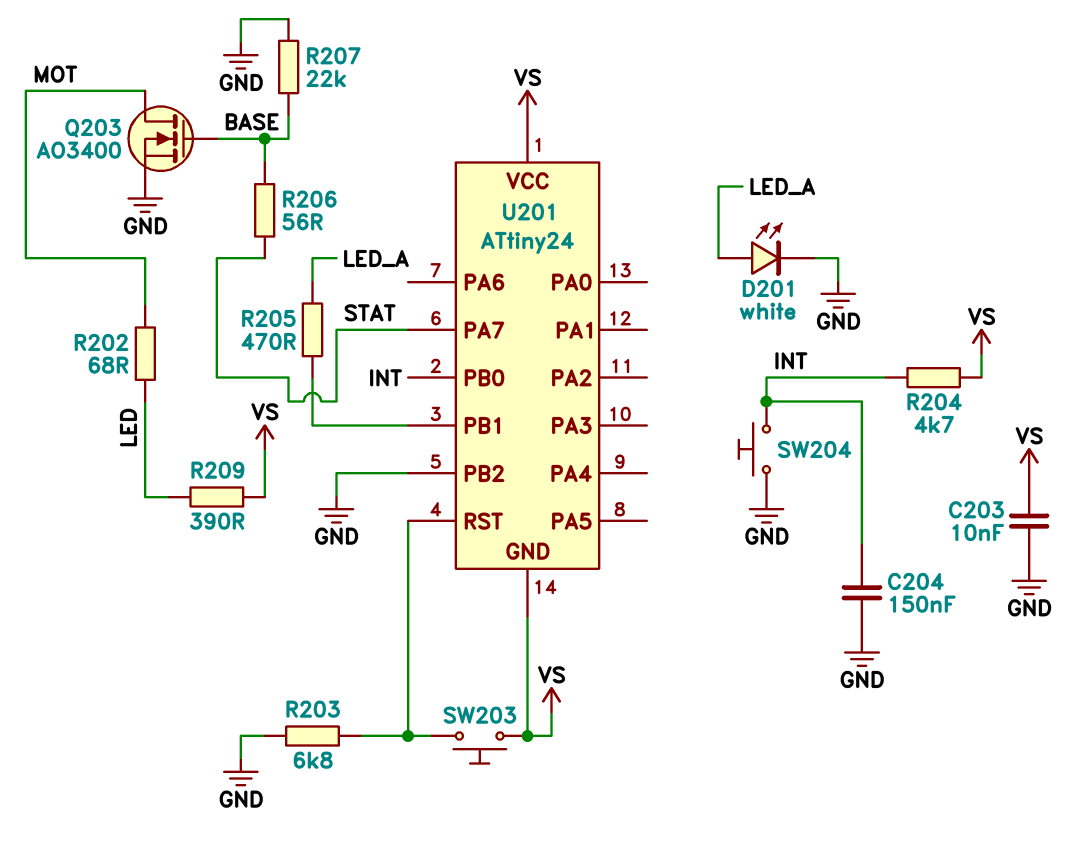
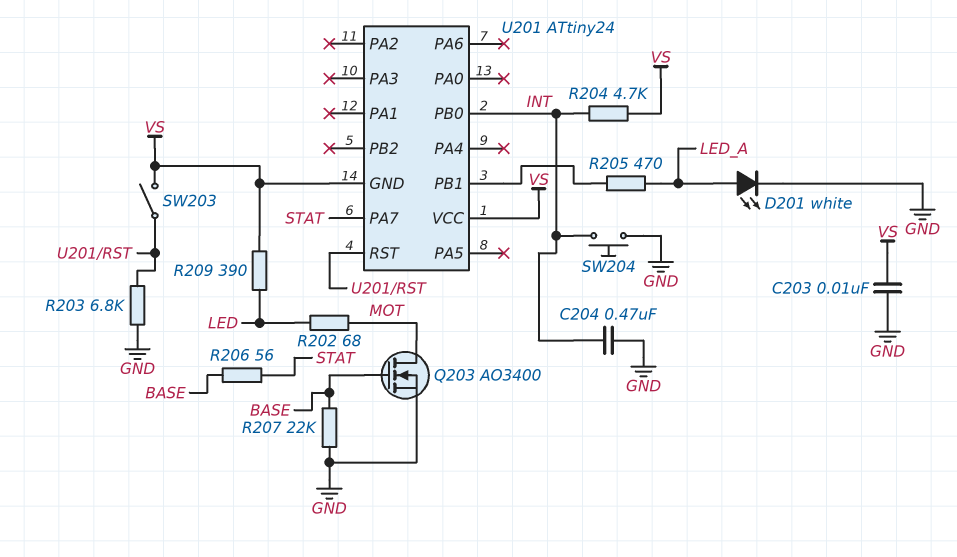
C204: 150nF (GND, INT) -> 470nF (GND, INT)
SW203: button (U201/RST, VS) -> switch (U201/RST, VS)
U201 pin PB2: GND -> none

